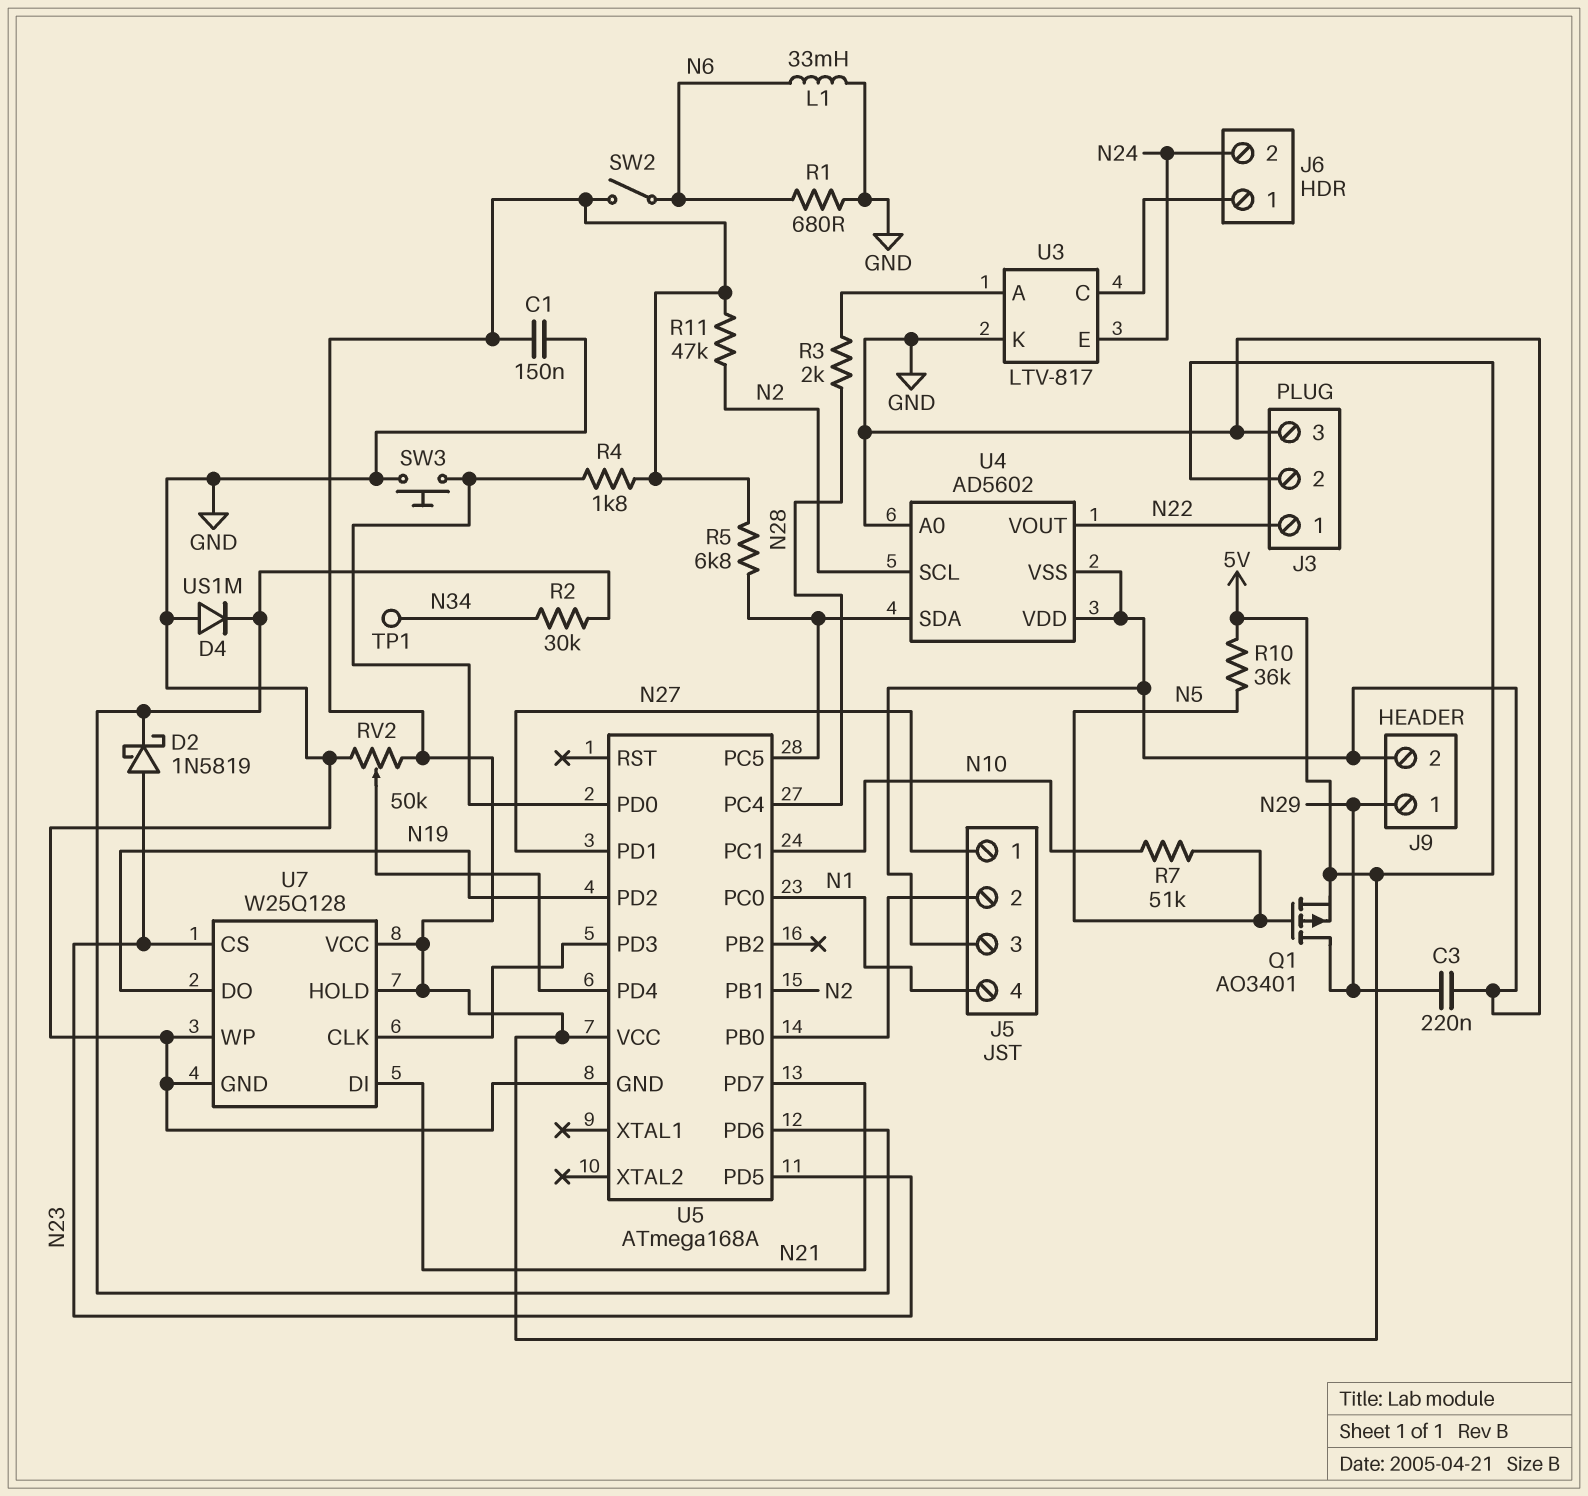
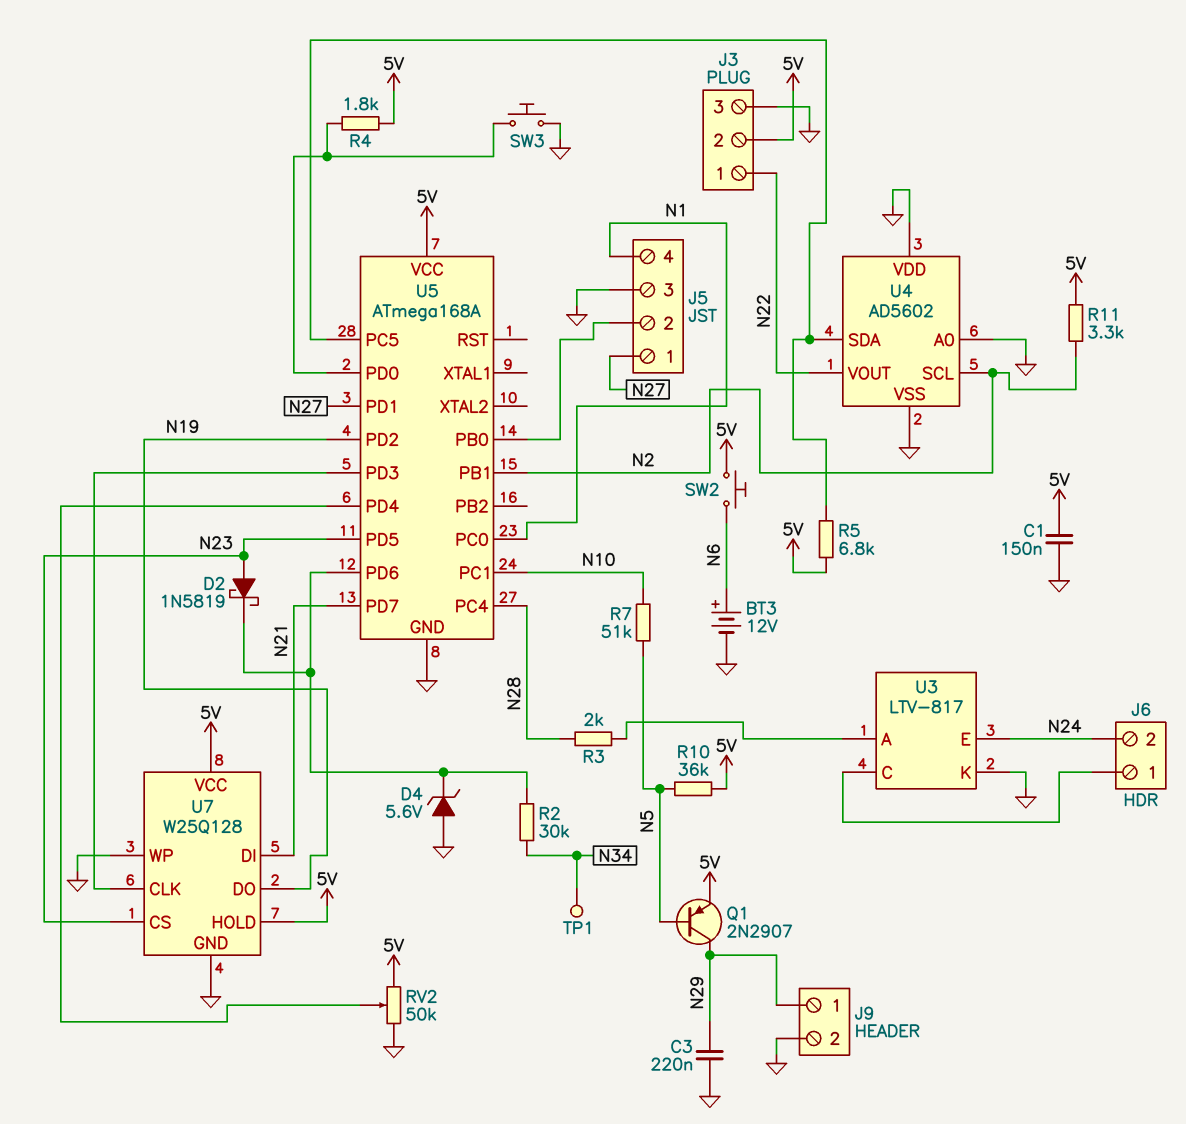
BT3: none -> 12V (plus N6, minus GND)
D4: diode US1M (A GND, K U5/PD6) -> zener 5.6V (A GND, K U5/PD6)
L1: 33mH (GND, N6) -> none
Q1: PMOS AO3401 (G N5, D N29, S 5V) -> PNP 2N2907 (B N5, C N29, E 5V)
R1: 680 (GND, N6) -> none
R11: 47k (5V, N2) -> 3.3k (5V, N2)
SW2: switch (5V, N6) -> button (5V, N6)

